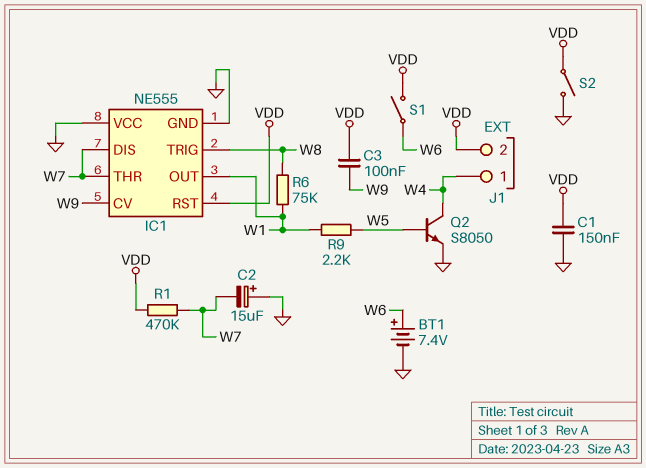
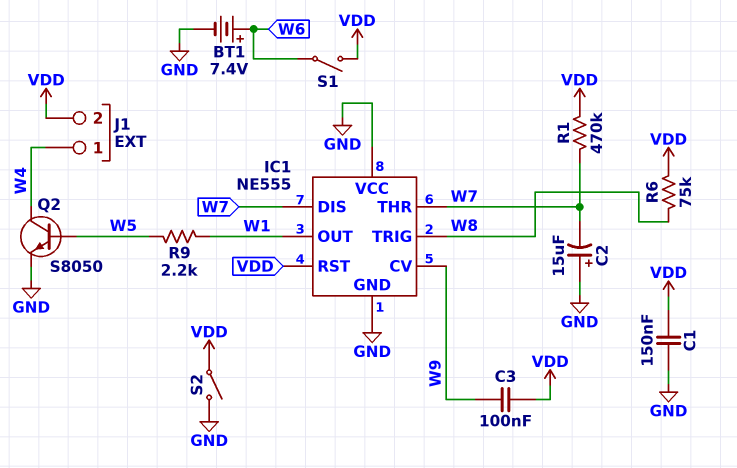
R6: 75k (W1, W8) -> 75k (VDD, W8)

